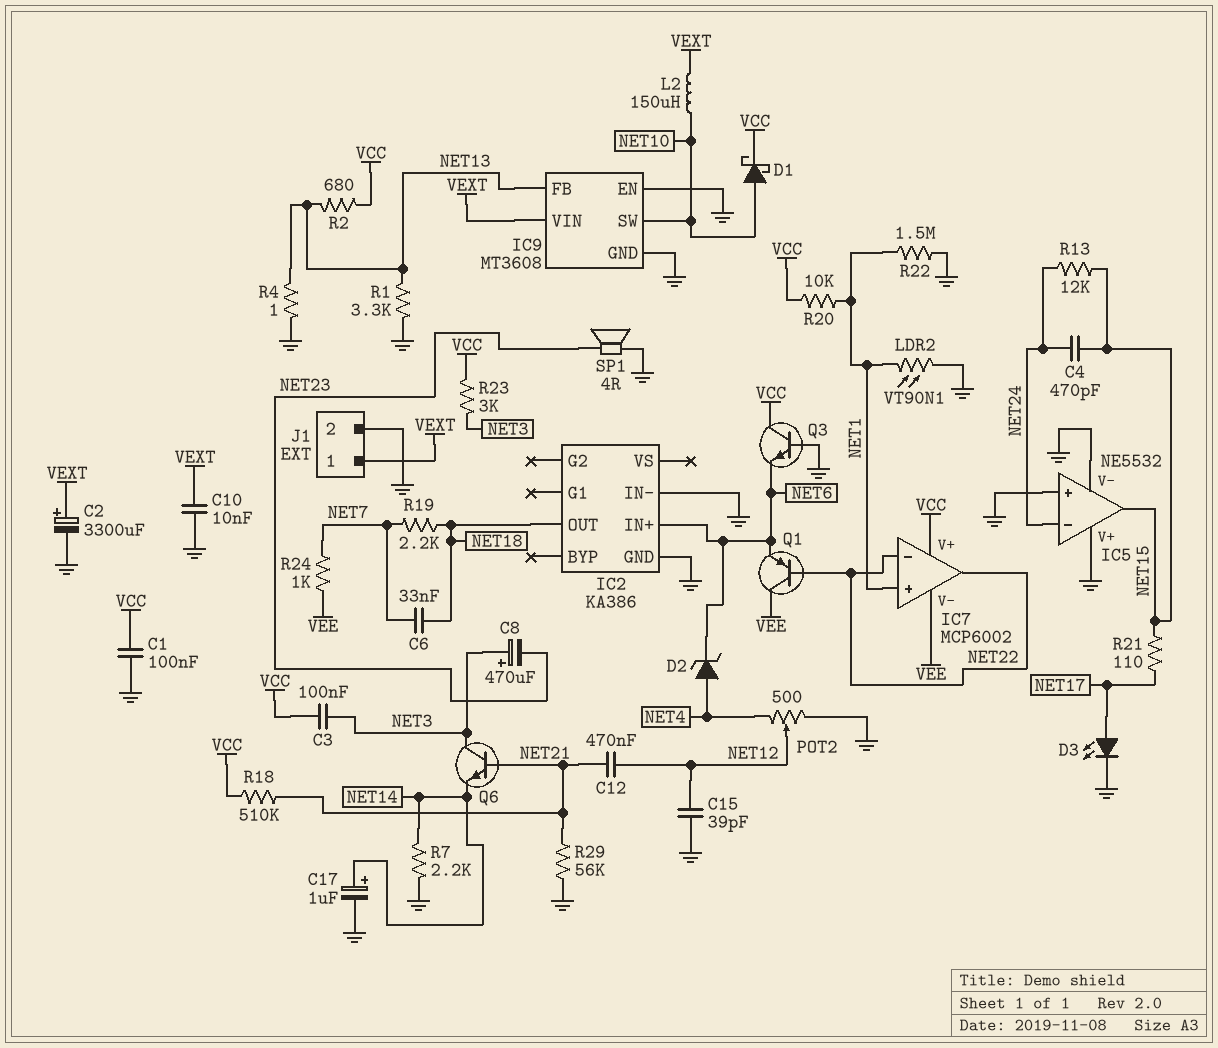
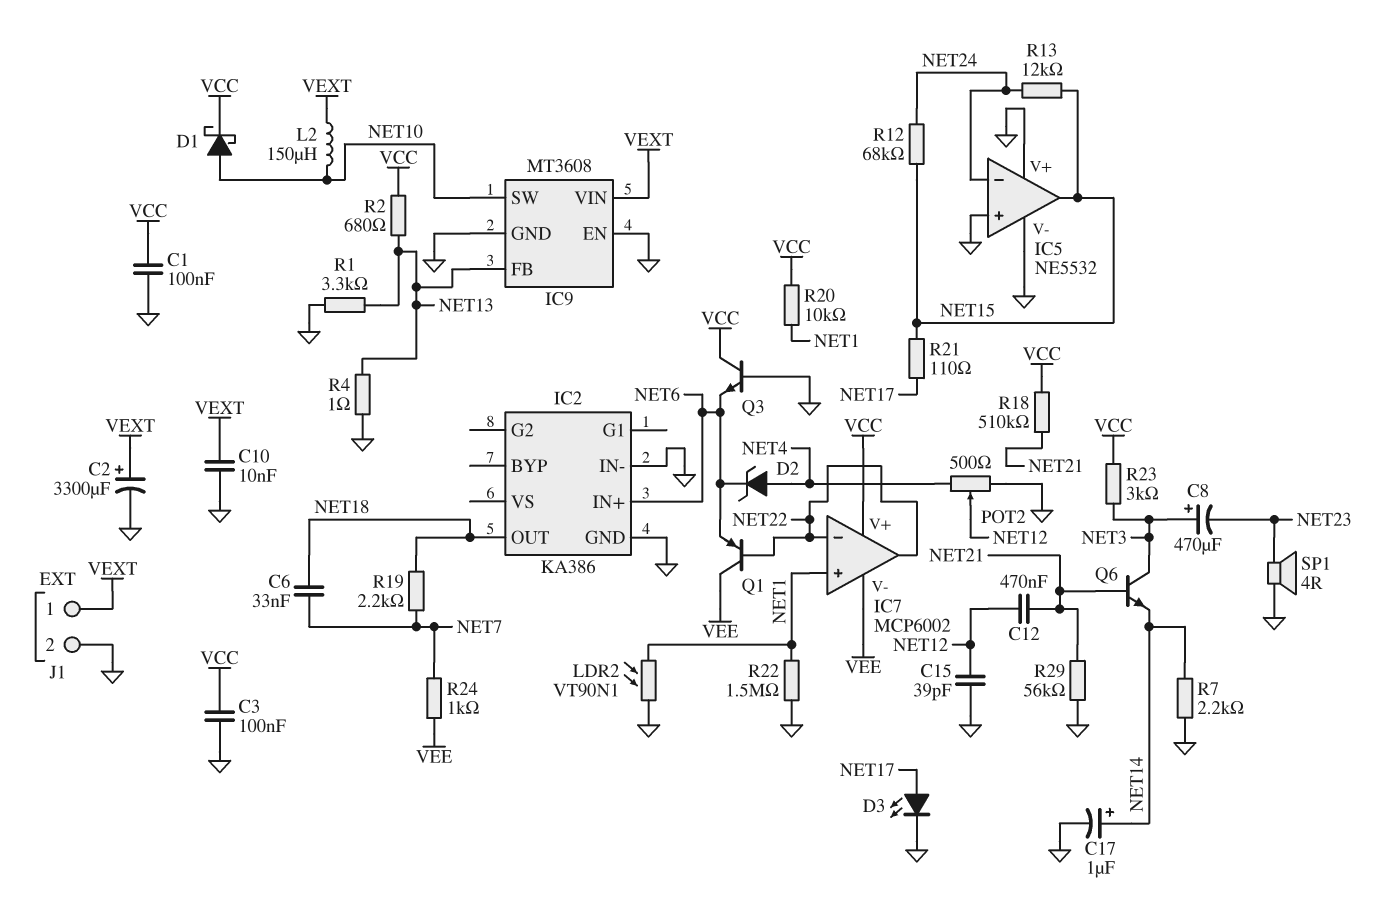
C3: 100nF (NET3, VCC) -> 100nF (GND, VCC)
C4: 470pF (NET15, NET24) -> none
R12: none -> 68k (NET15, NET24)

